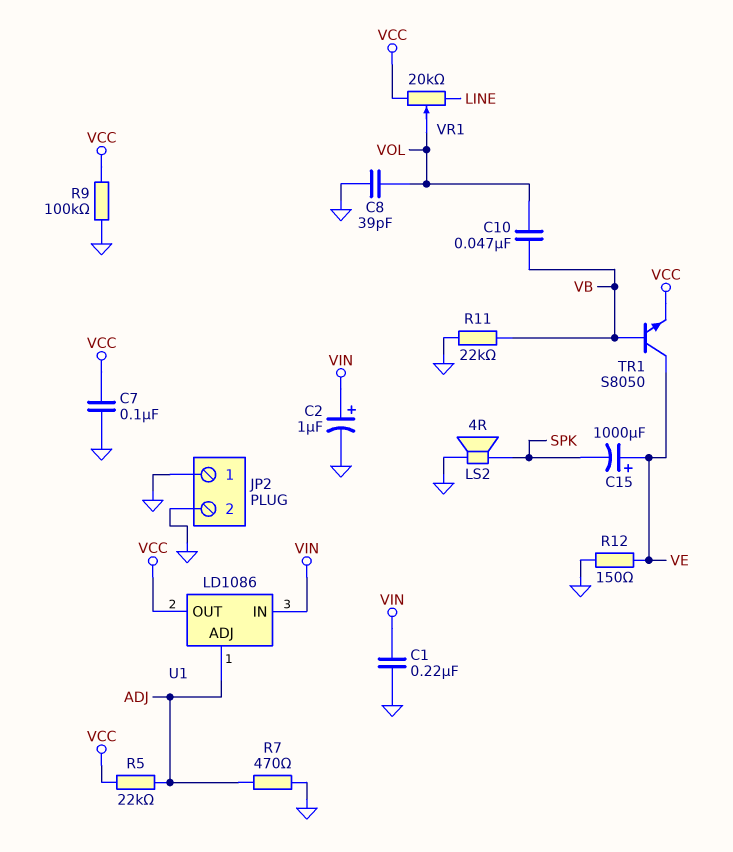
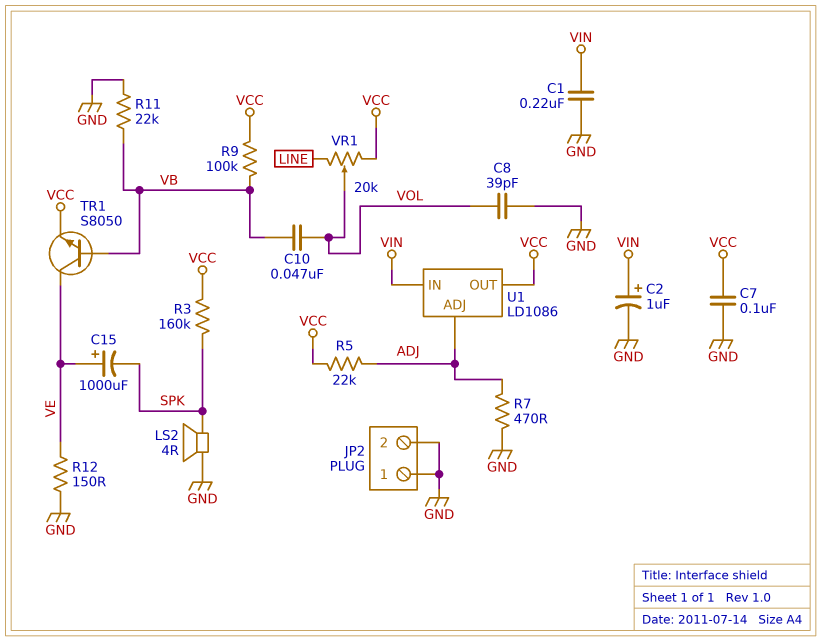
R3: none -> 160k (SPK, VCC)
R9: 100k (GND, VCC) -> 100k (VB, VCC)

